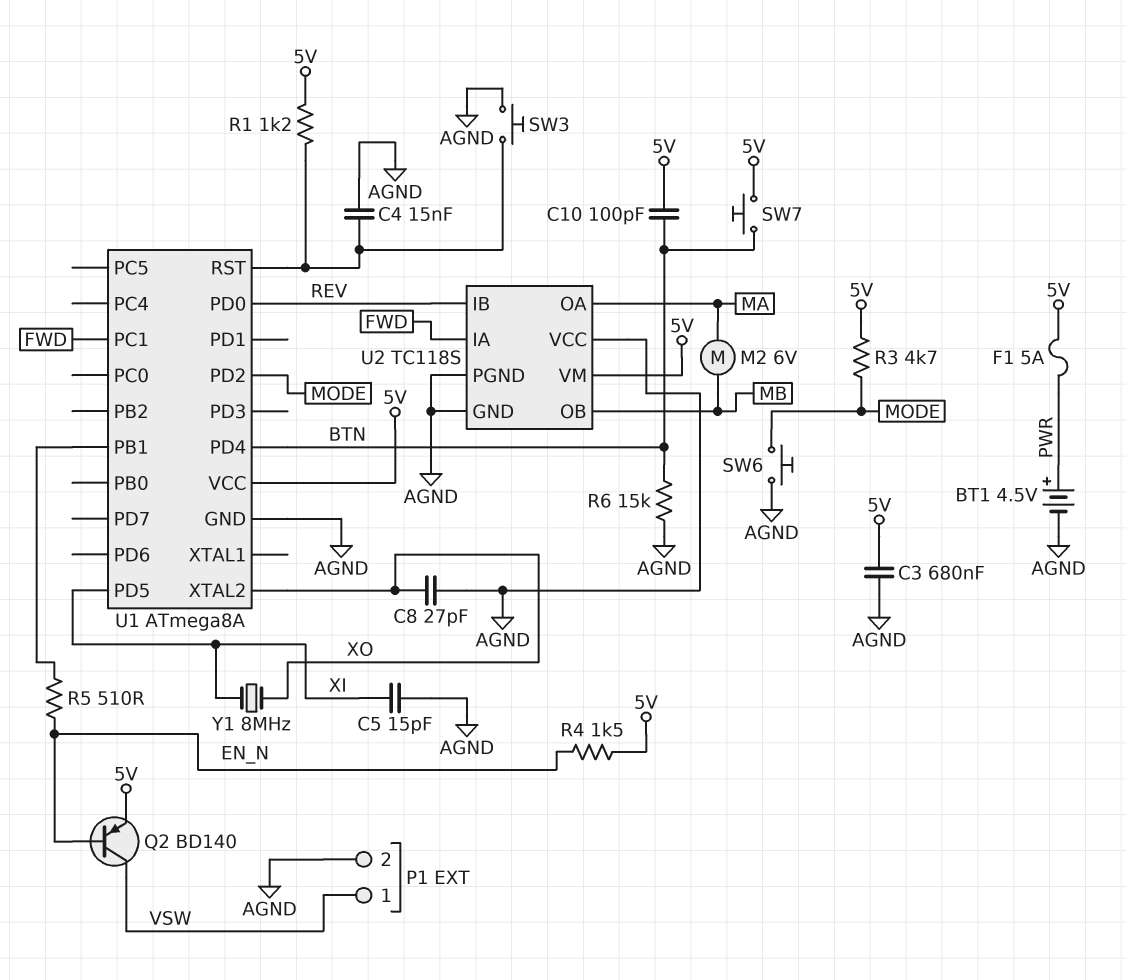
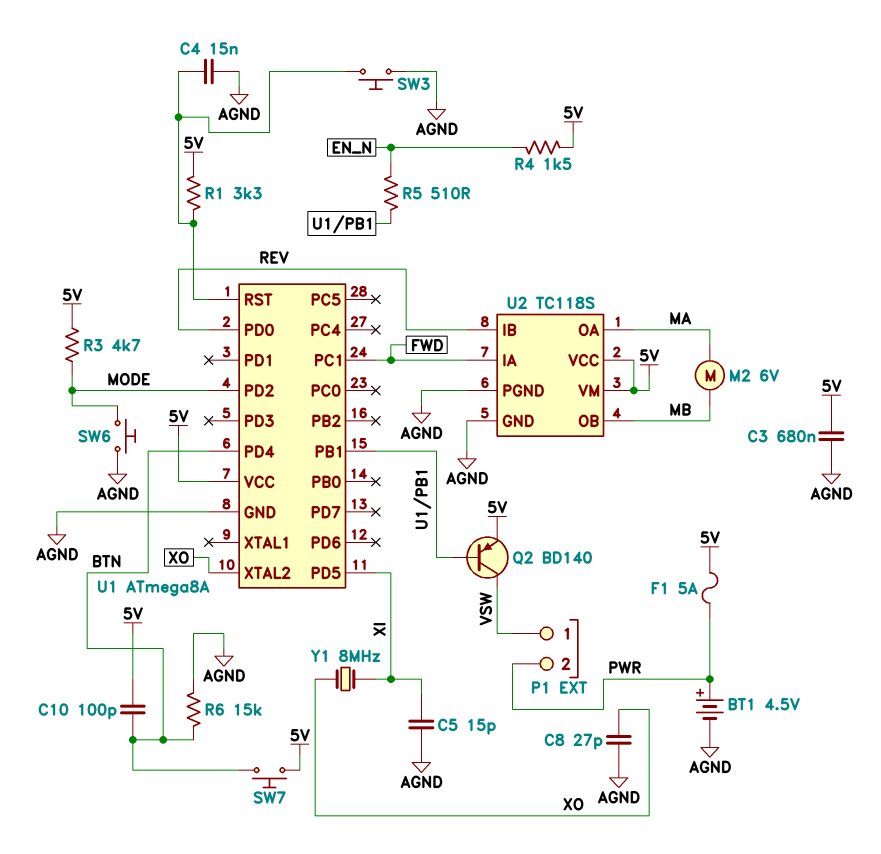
P1 pin 2: AGND -> PWR
Q2: PNP BD140 (B EN_N, C VSW, E 5V) -> PNP BD140 (B U1/PB1, C VSW, E 5V)
R1: 1.2k (5V, U1/RST) -> 3.3k (5V, U1/RST)
U2 pin VCC: AGND -> 5V

